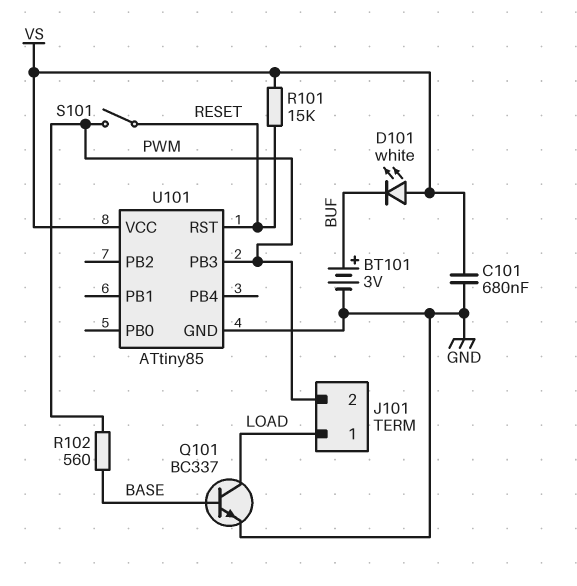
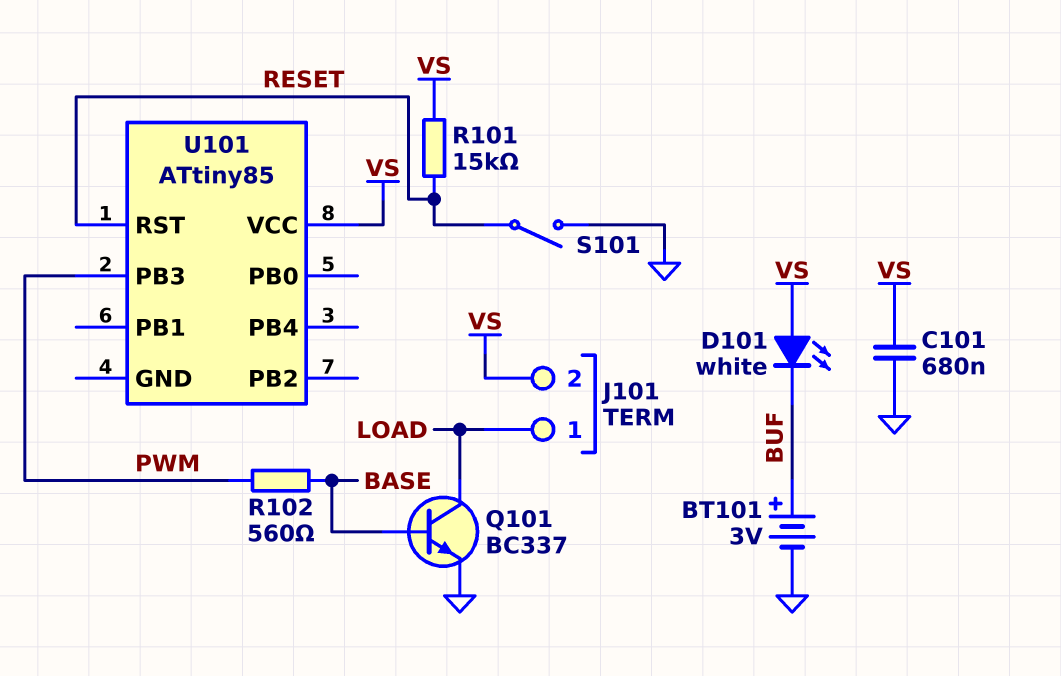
J101 pin 2: PWM -> VS
S101: switch (PWM, RESET) -> switch (GND, RESET)
U101 pin GND: GND -> none

